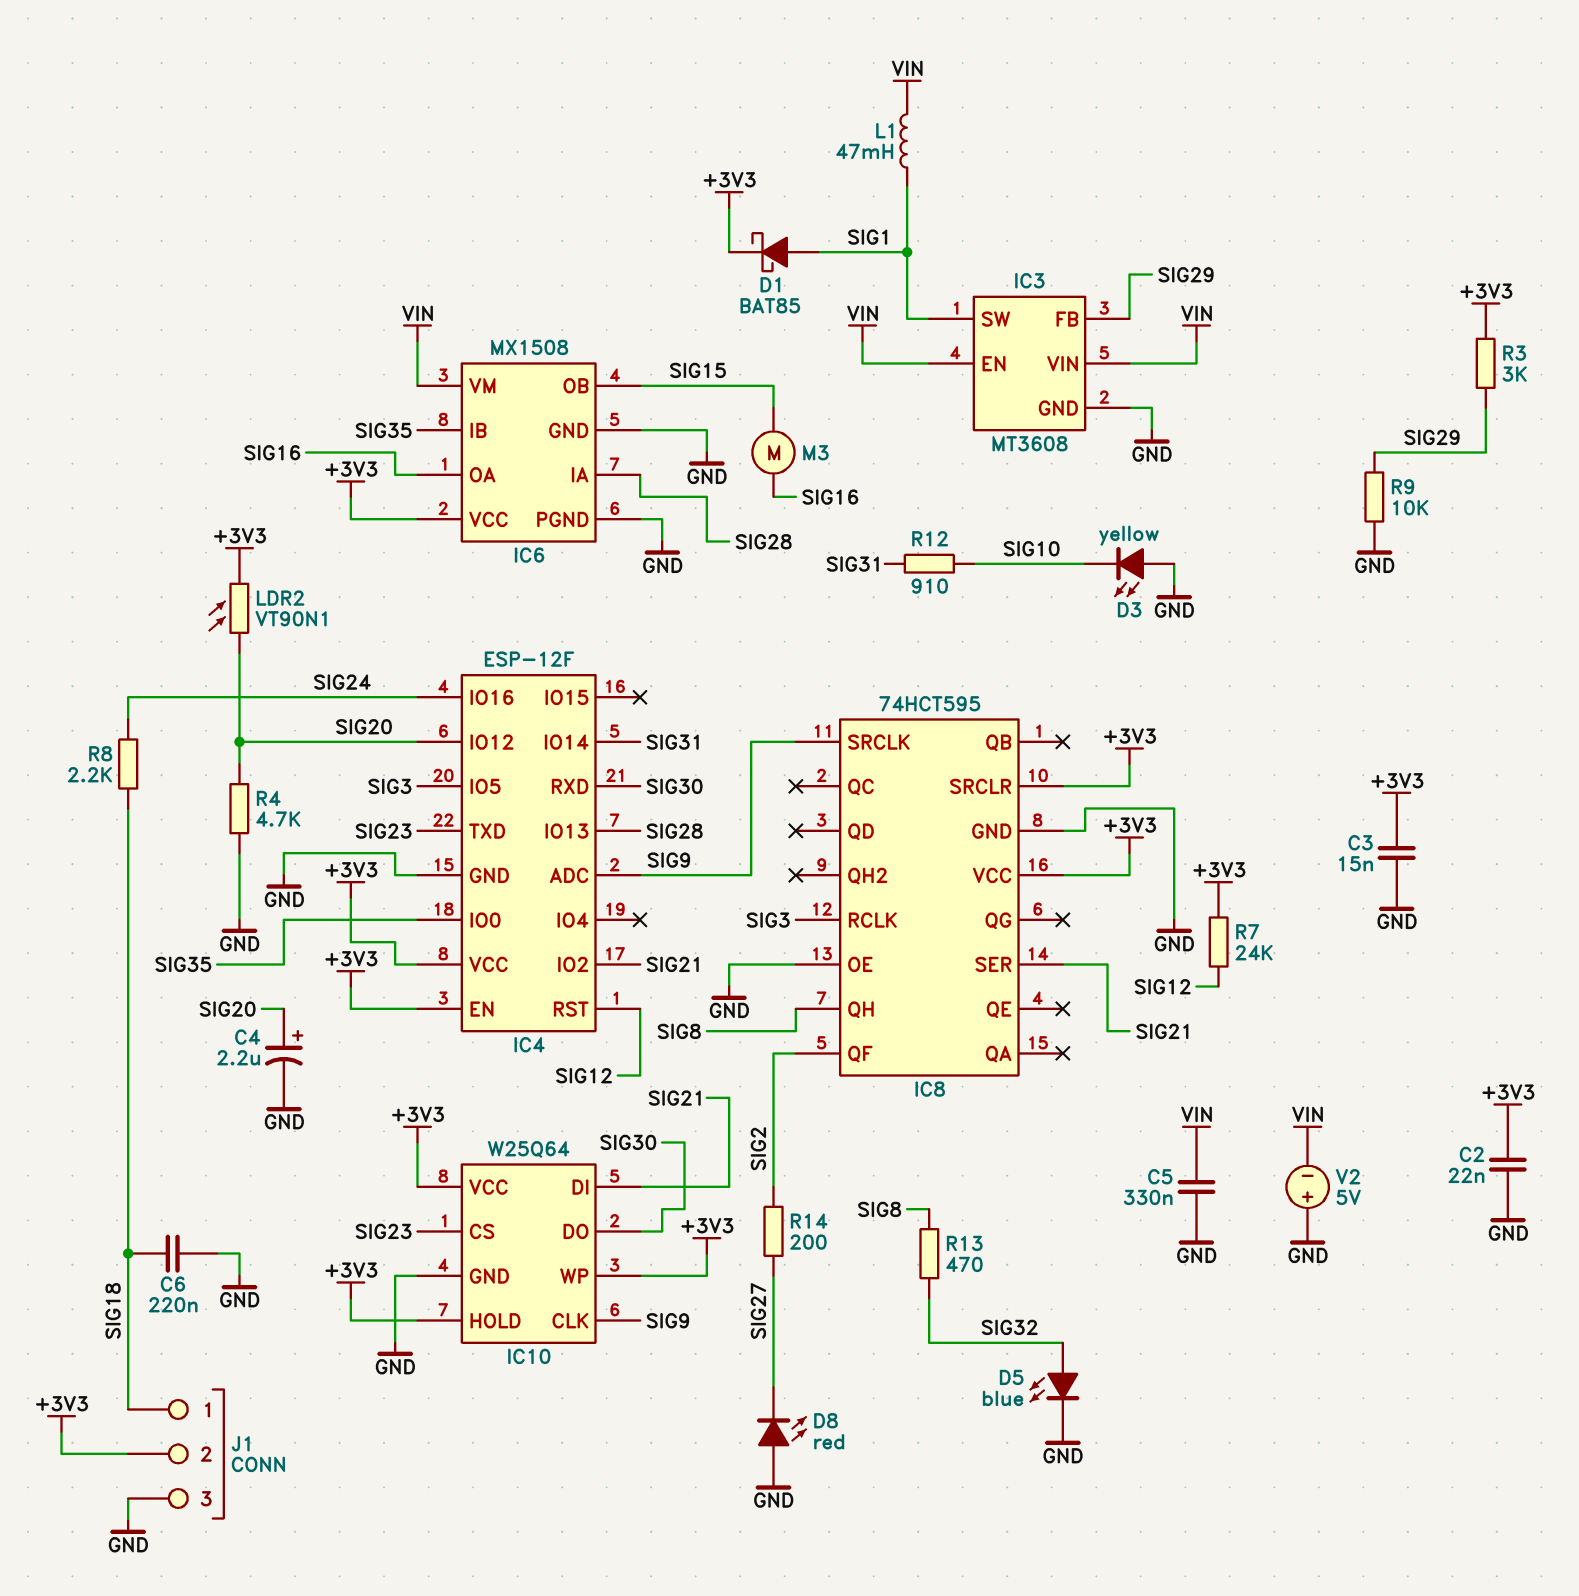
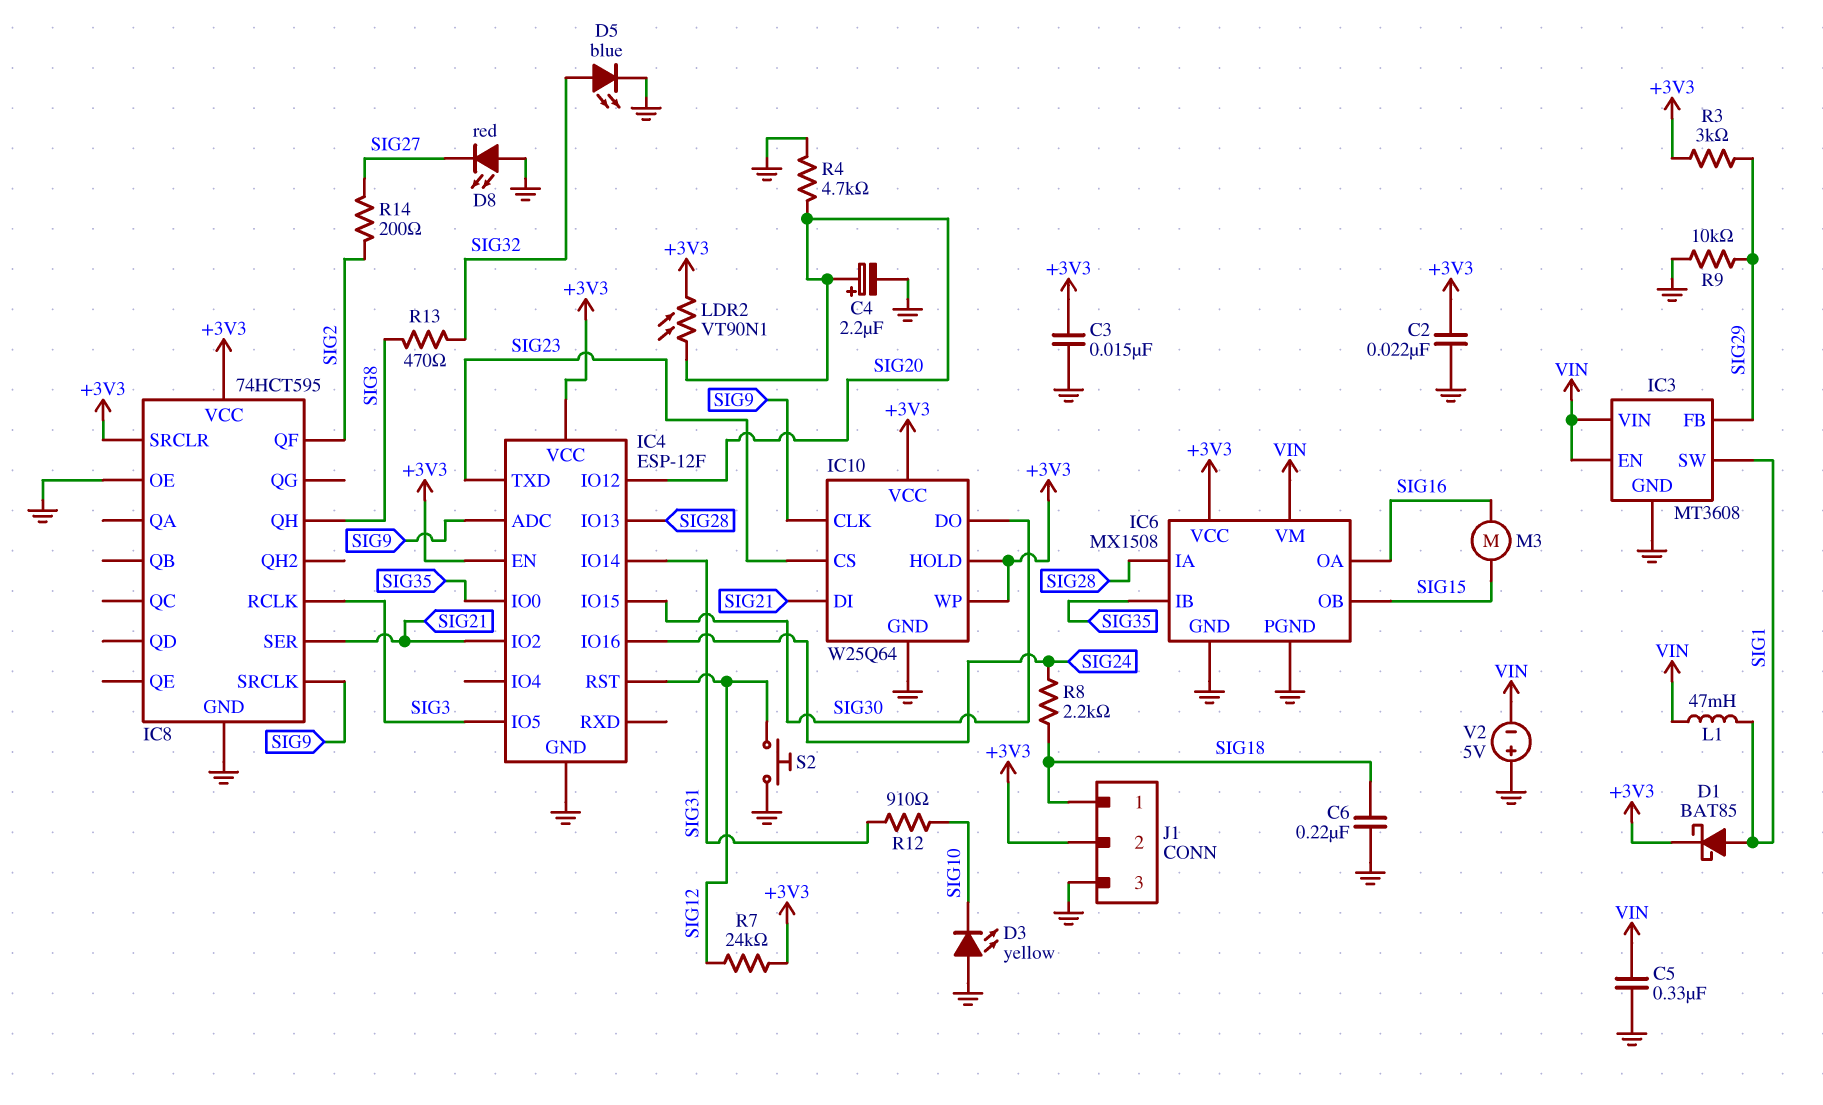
IC4 pin IO15: none -> SIG30
IC4 pin RXD: SIG30 -> none
S2: none -> button (GND, SIG12)

